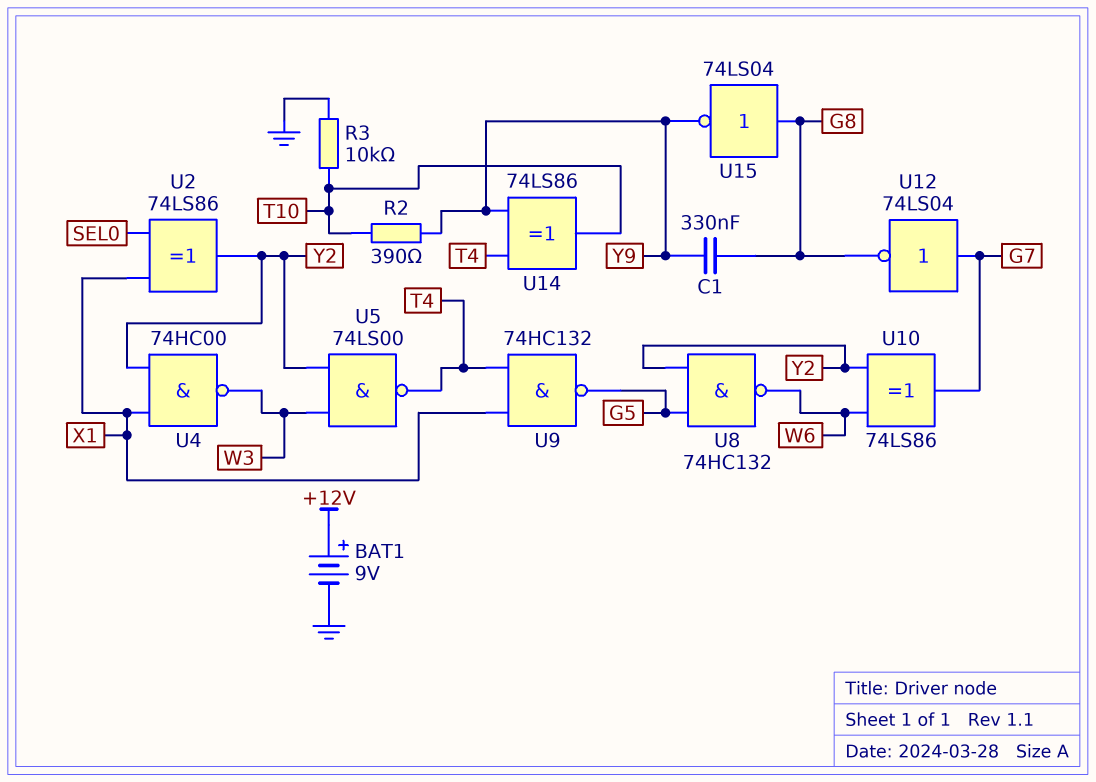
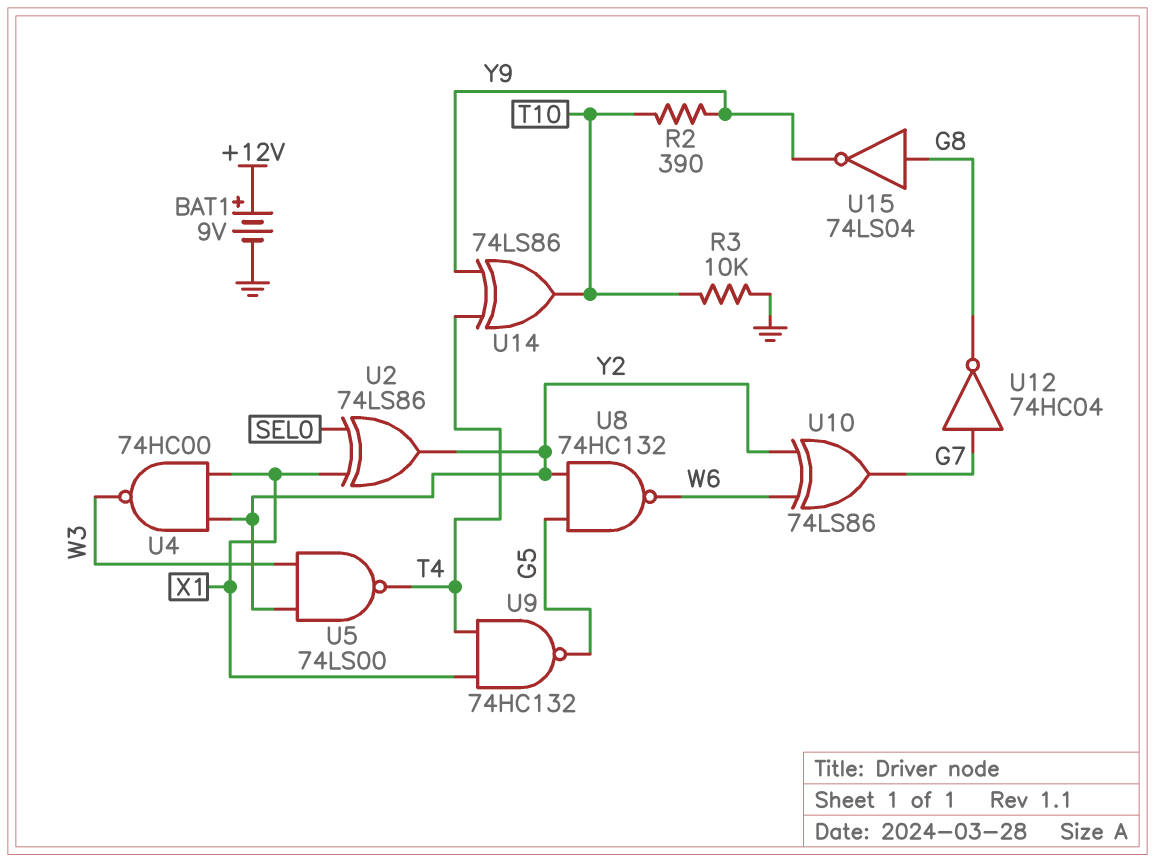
C1: 330nF (G8, Y9) -> none
U12: NOT 74LS04 (in G7, out G8) -> NOT 74HC04 (in G7, out G8)

